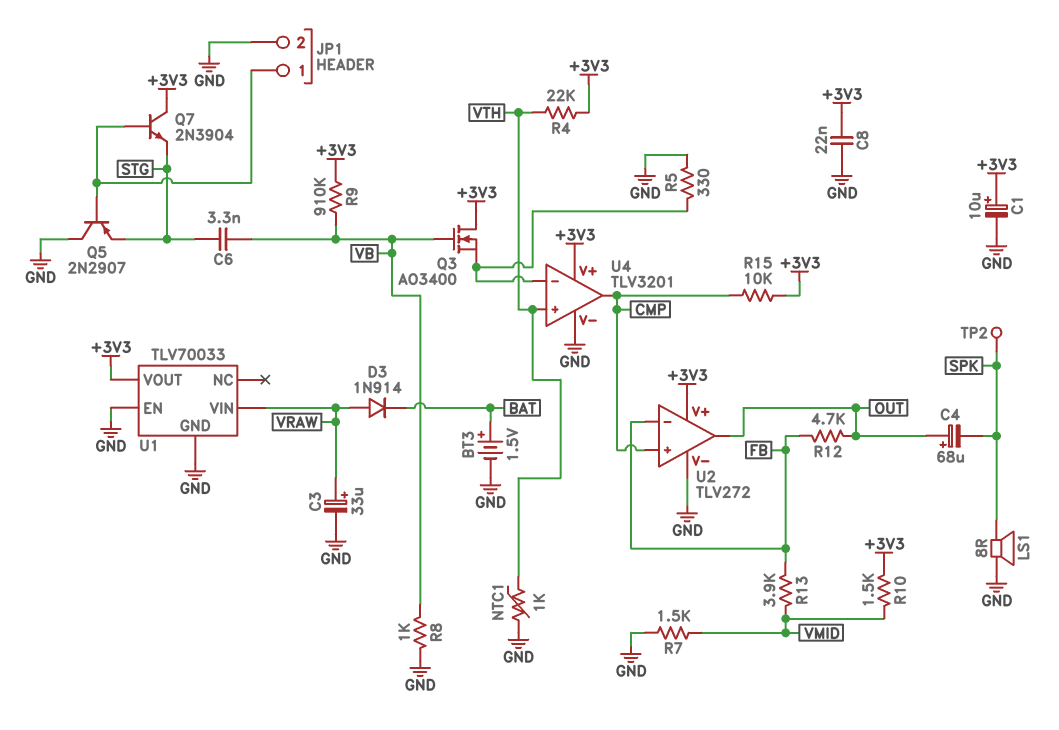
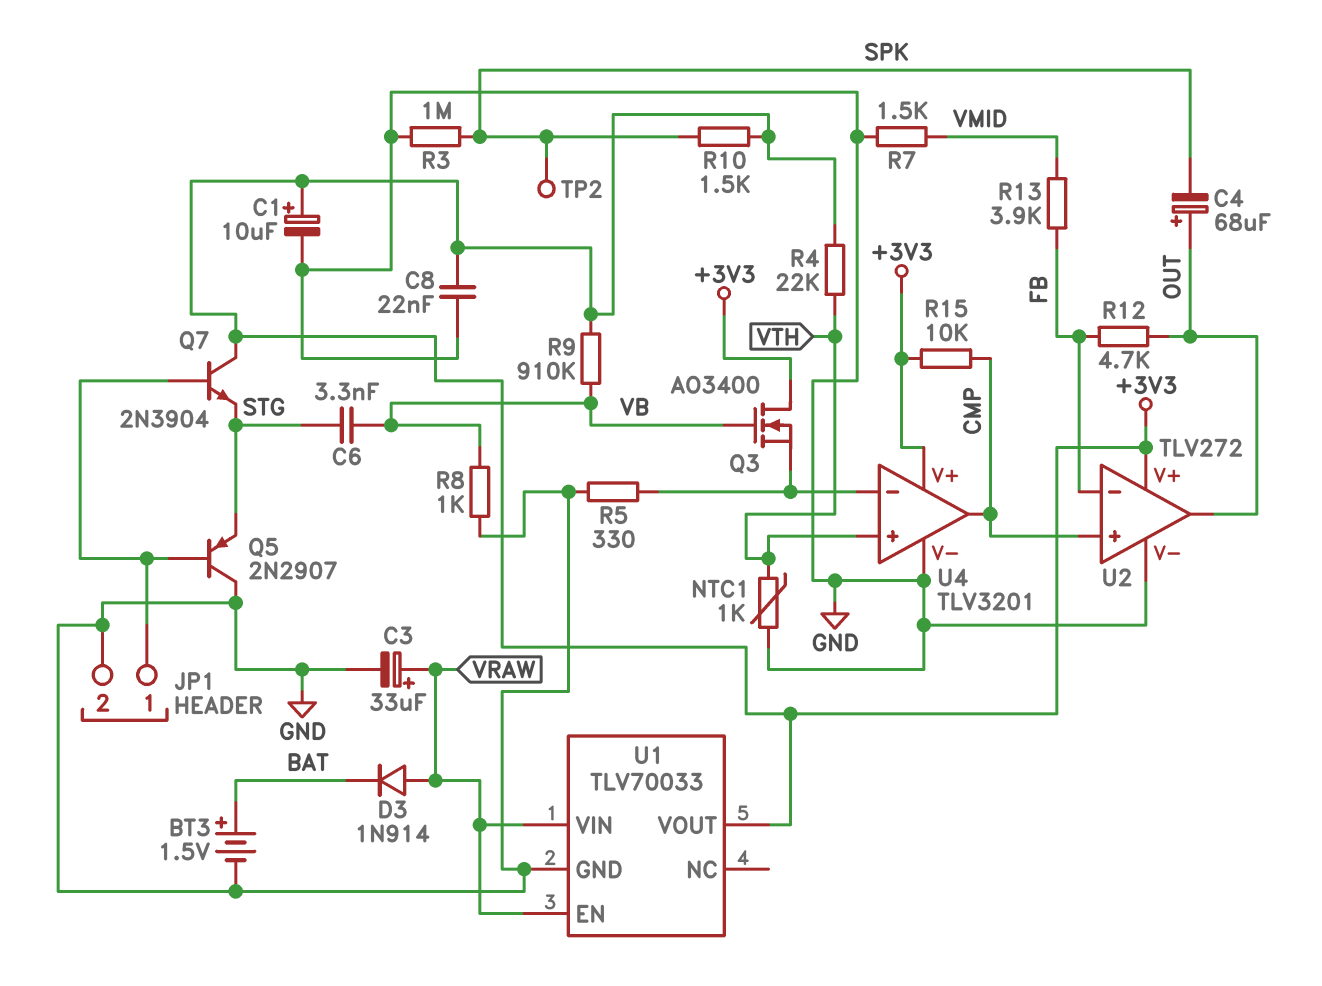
LS1: speaker 8R (GND, SPK) -> none
R3: none -> 1M (GND, SPK)
R10: 1.5k (+3V3, VMID) -> 1.5k (+3V3, SPK)
U1 pin EN: GND -> VRAW

